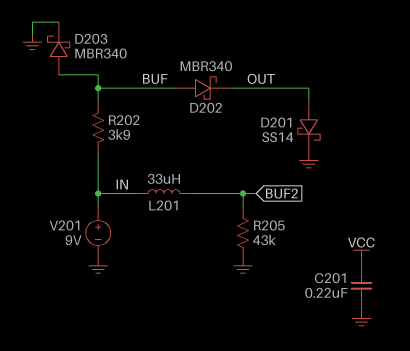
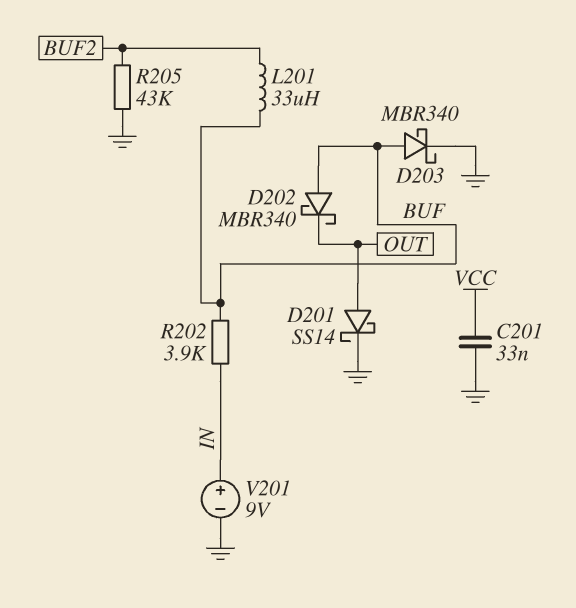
C201: 220nF (GND, VCC) -> 33nF (GND, VCC)
L201: 33uH (BUF2, IN) -> 33uH (BUF, BUF2)

